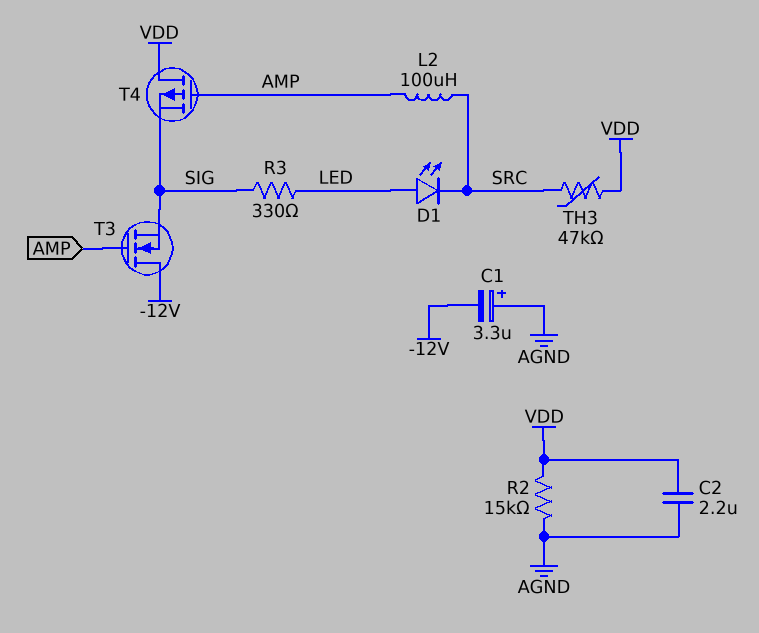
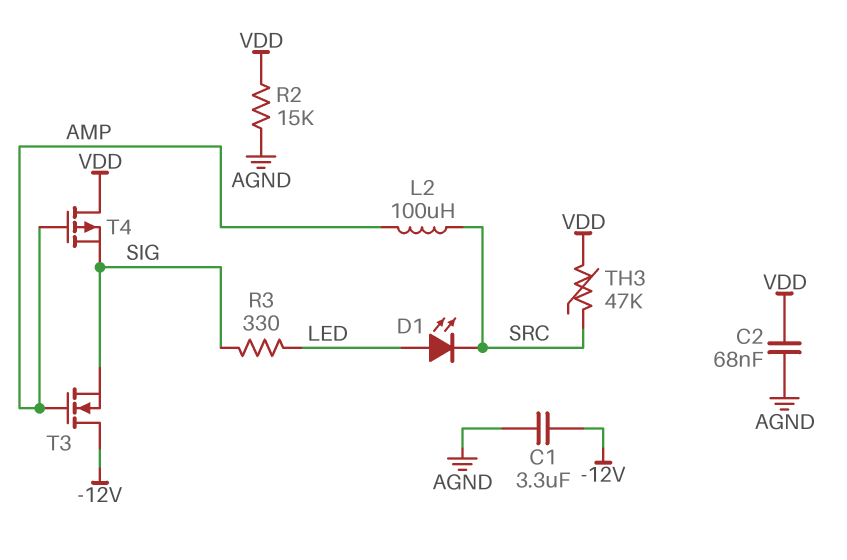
C1: 3.3uF (plus AGND, minus -12V) -> 3.3uF (-12V, AGND)
C2: 2.2uF (AGND, VDD) -> 68nF (AGND, VDD)

